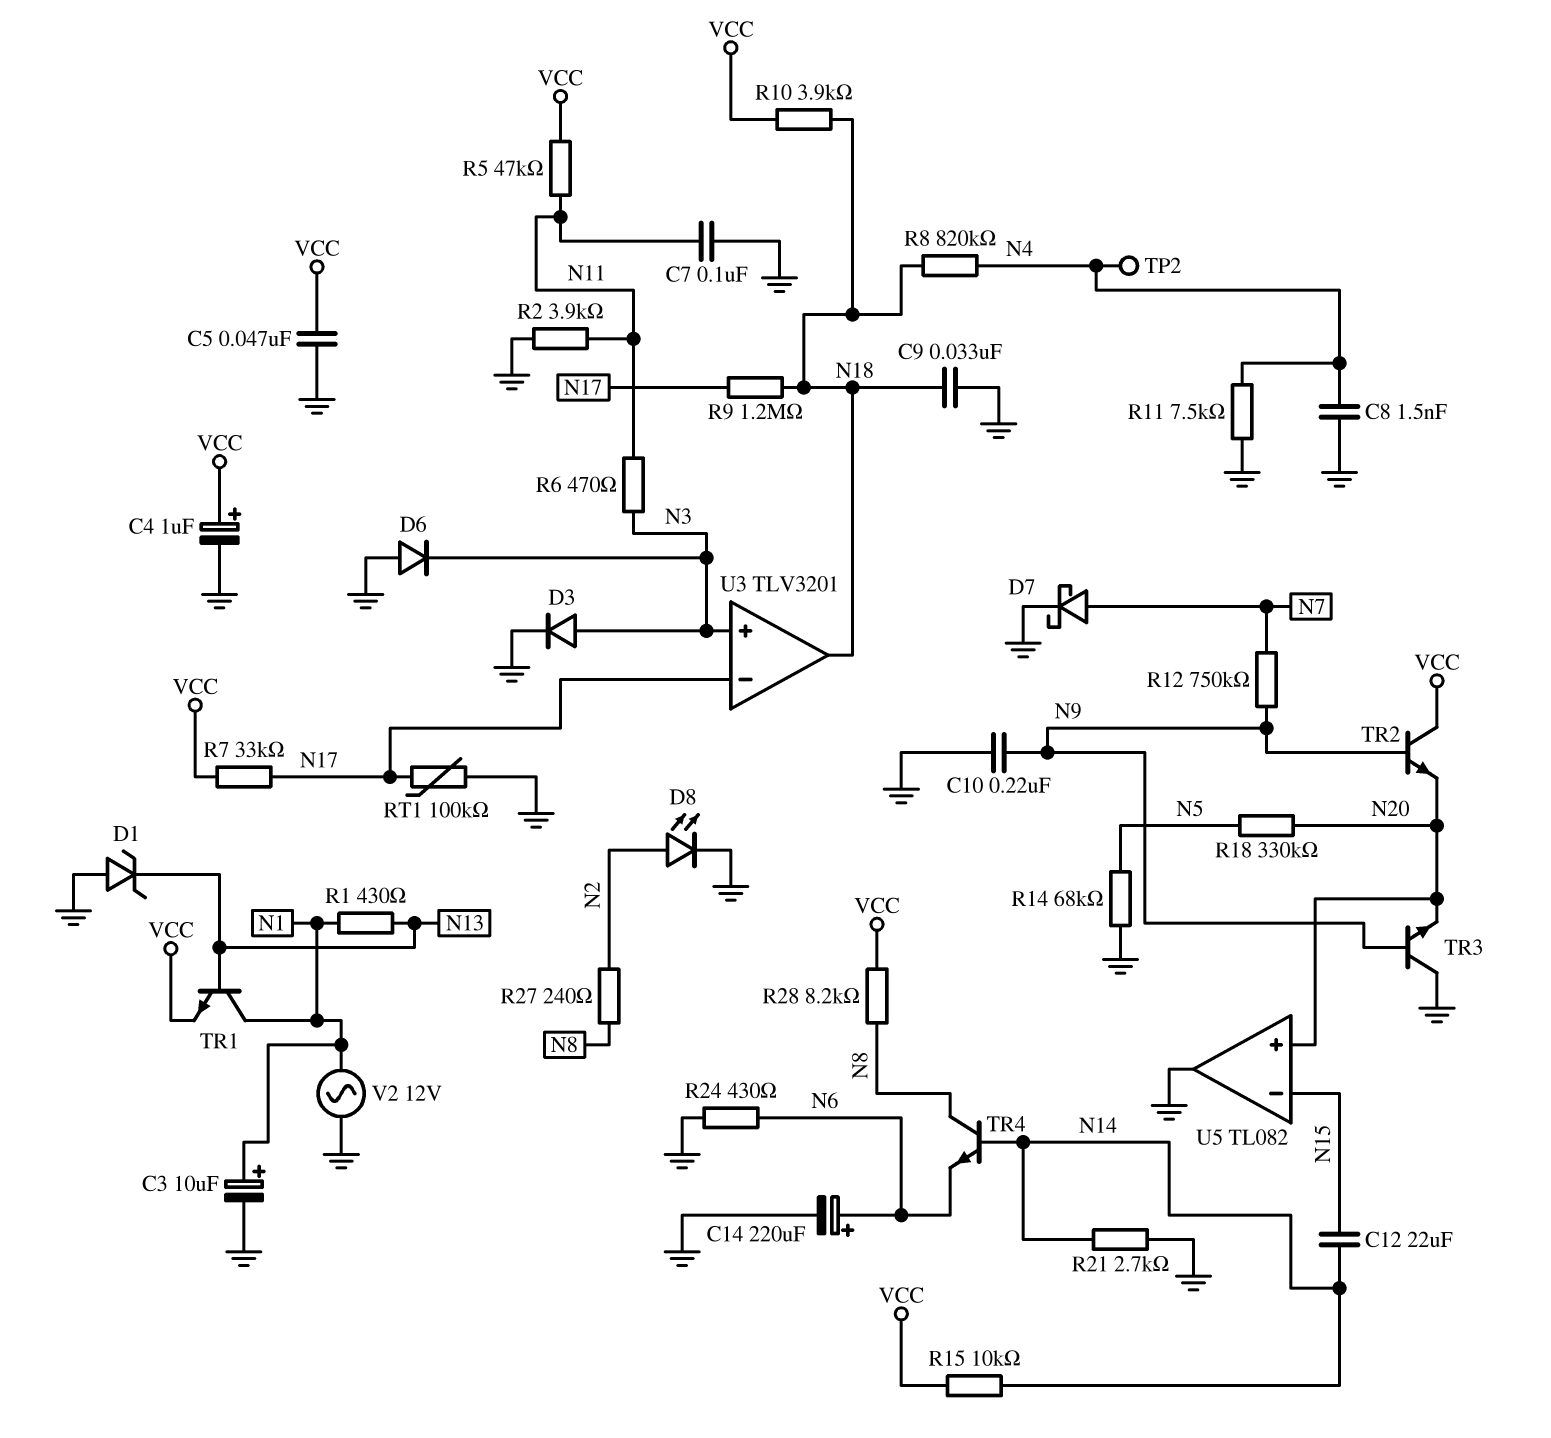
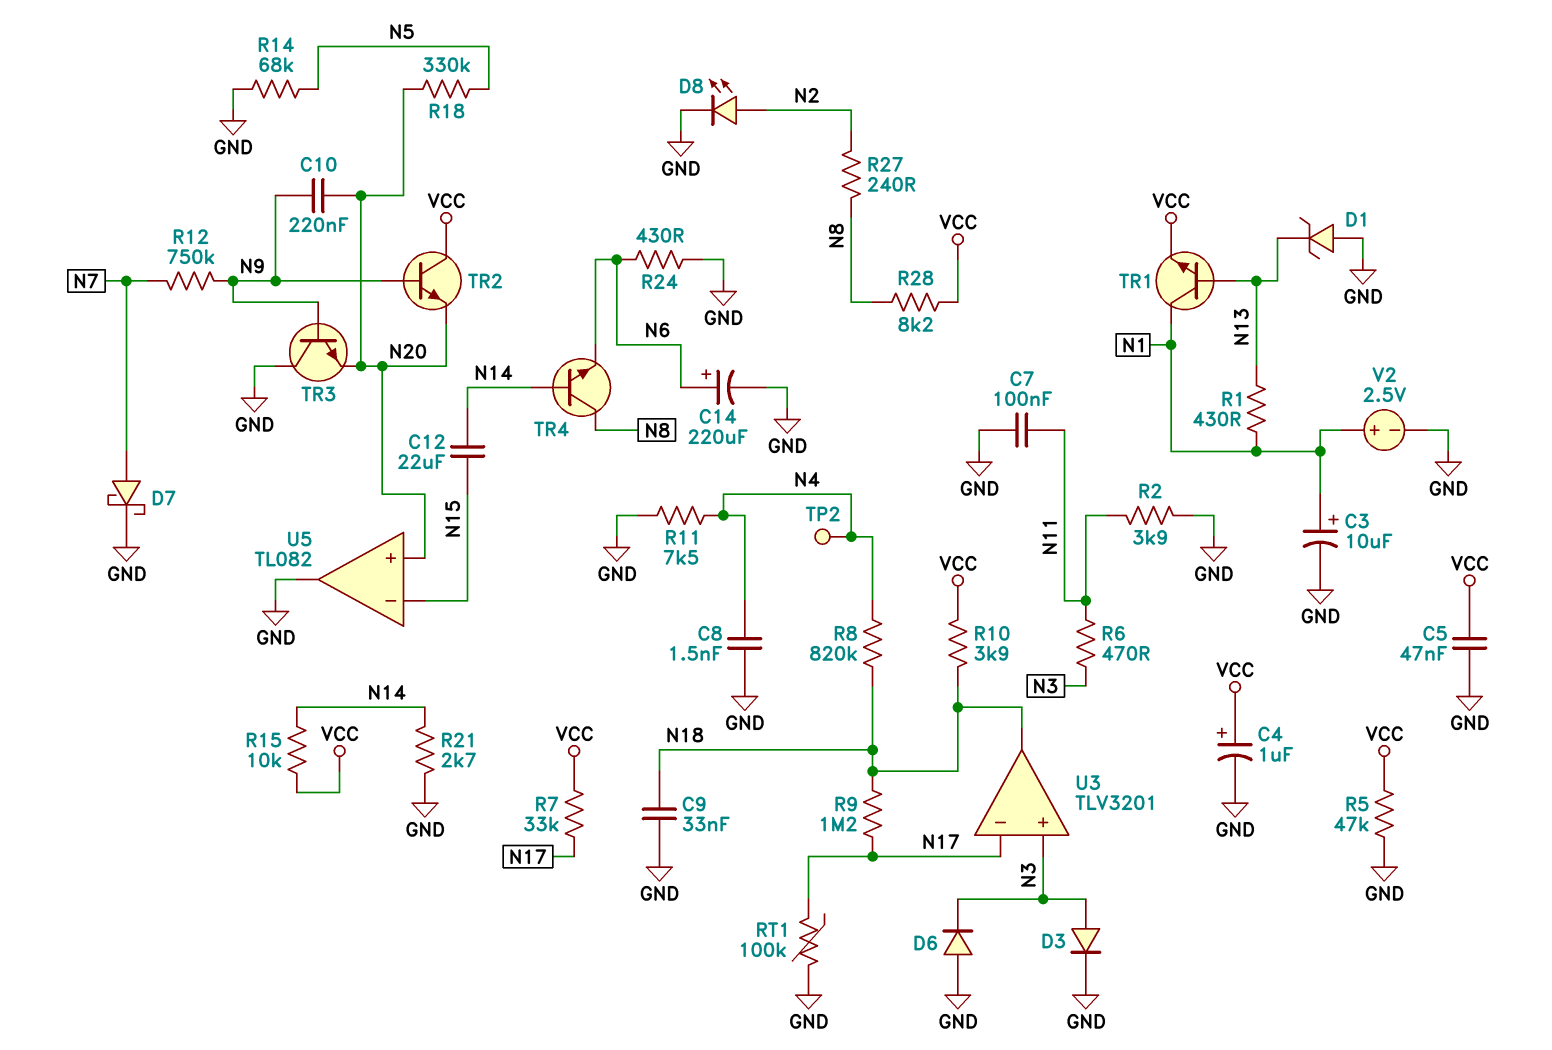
C10: 220nF (GND, N9) -> 220nF (N9, N20)
R5: 47k (N11, VCC) -> 47k (GND, VCC)
V2: AC 12V (GND, N1) -> 2.5V (plus N1, minus GND)

